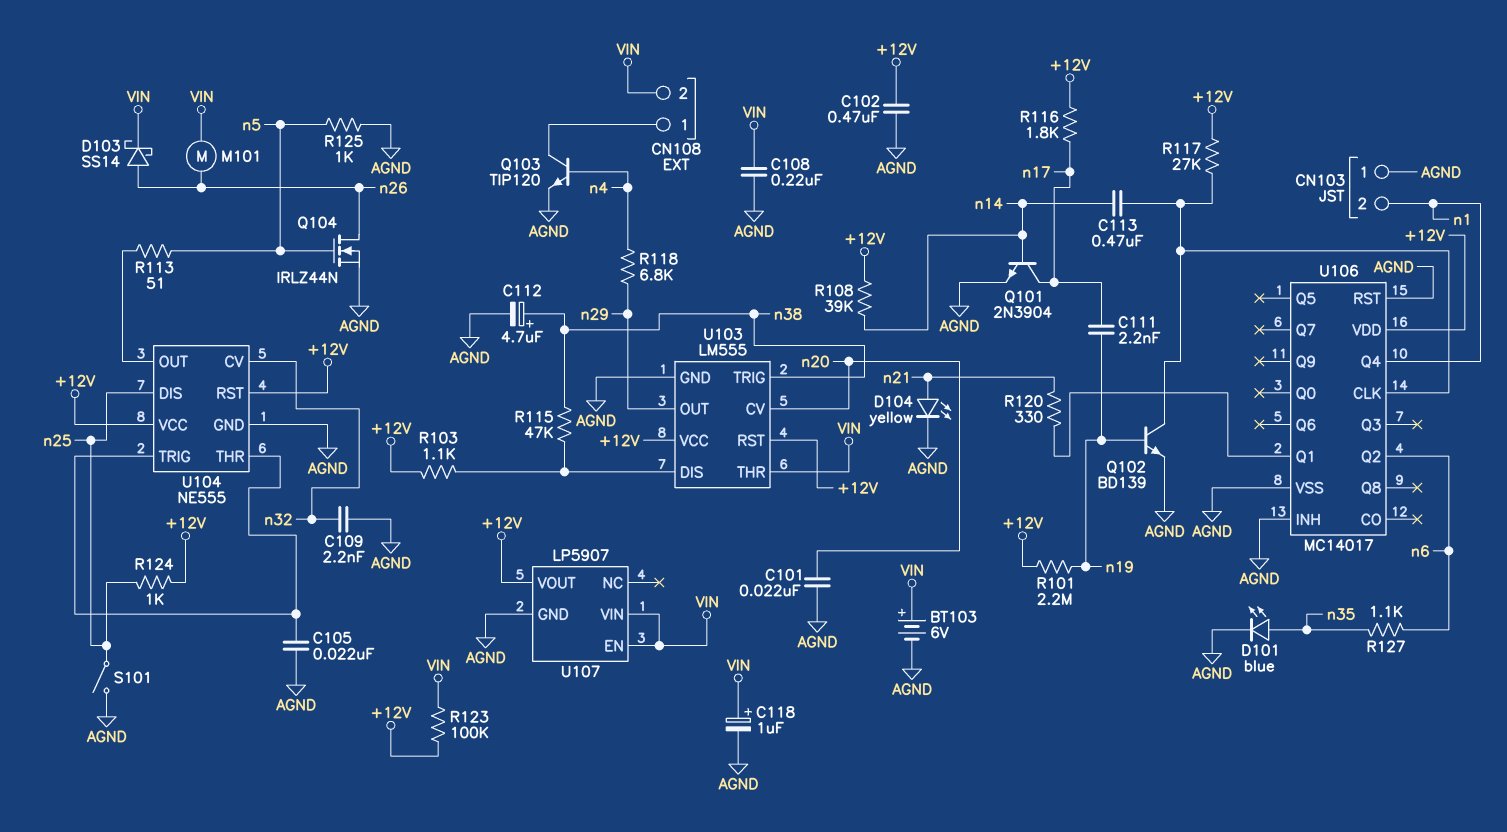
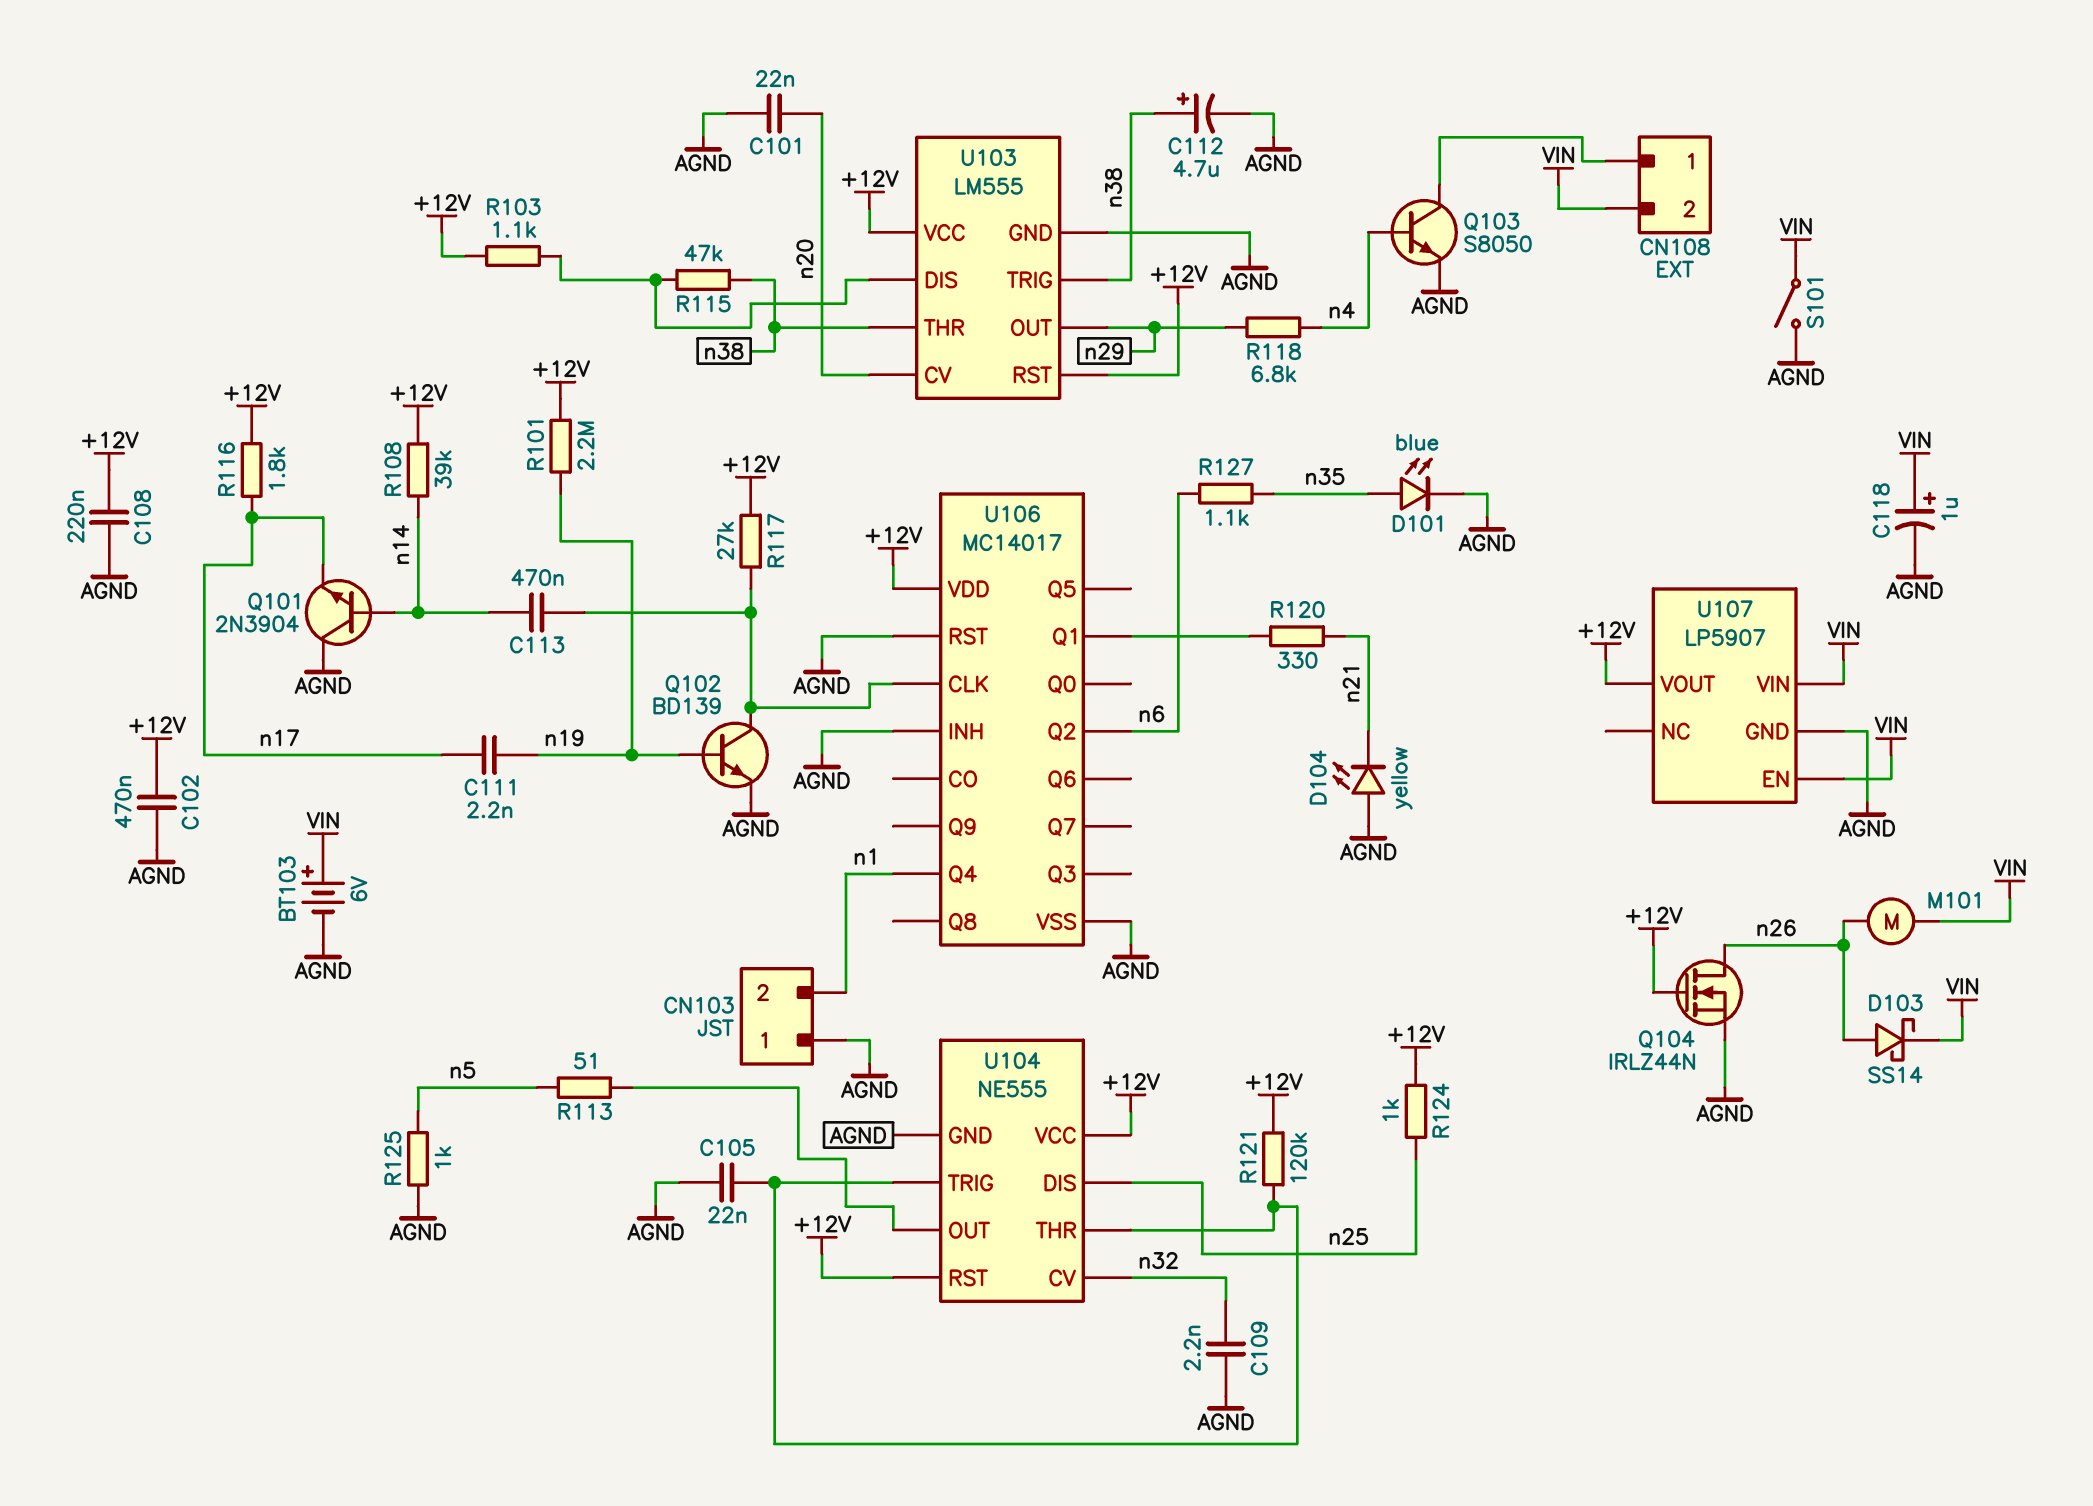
C108: 220nF (AGND, VIN) -> 220nF (+12V, AGND)
D104: LED yellow (A n21, K AGND) -> LED yellow (A AGND, K n21)
Q101: NPN 2N3904 (B n14, C n17, E AGND) -> NPN 2N3904 (B n14, C AGND, E n17)
Q103: NPN TIP120 (B n4, C CN108/1, E AGND) -> NPN S8050 (B n4, C CN108/1, E AGND)
Q104: NMOS IRLZ44N (G n5, D n26, S AGND) -> NMOS IRLZ44N (G +12V, D n26, S AGND)
R121: none -> 120k (+12V, U104/THR)
R123: 100k (+12V, VIN) -> none
S101: switch (AGND, n25) -> switch (AGND, VIN)
U103 pin THR: VIN -> n38

